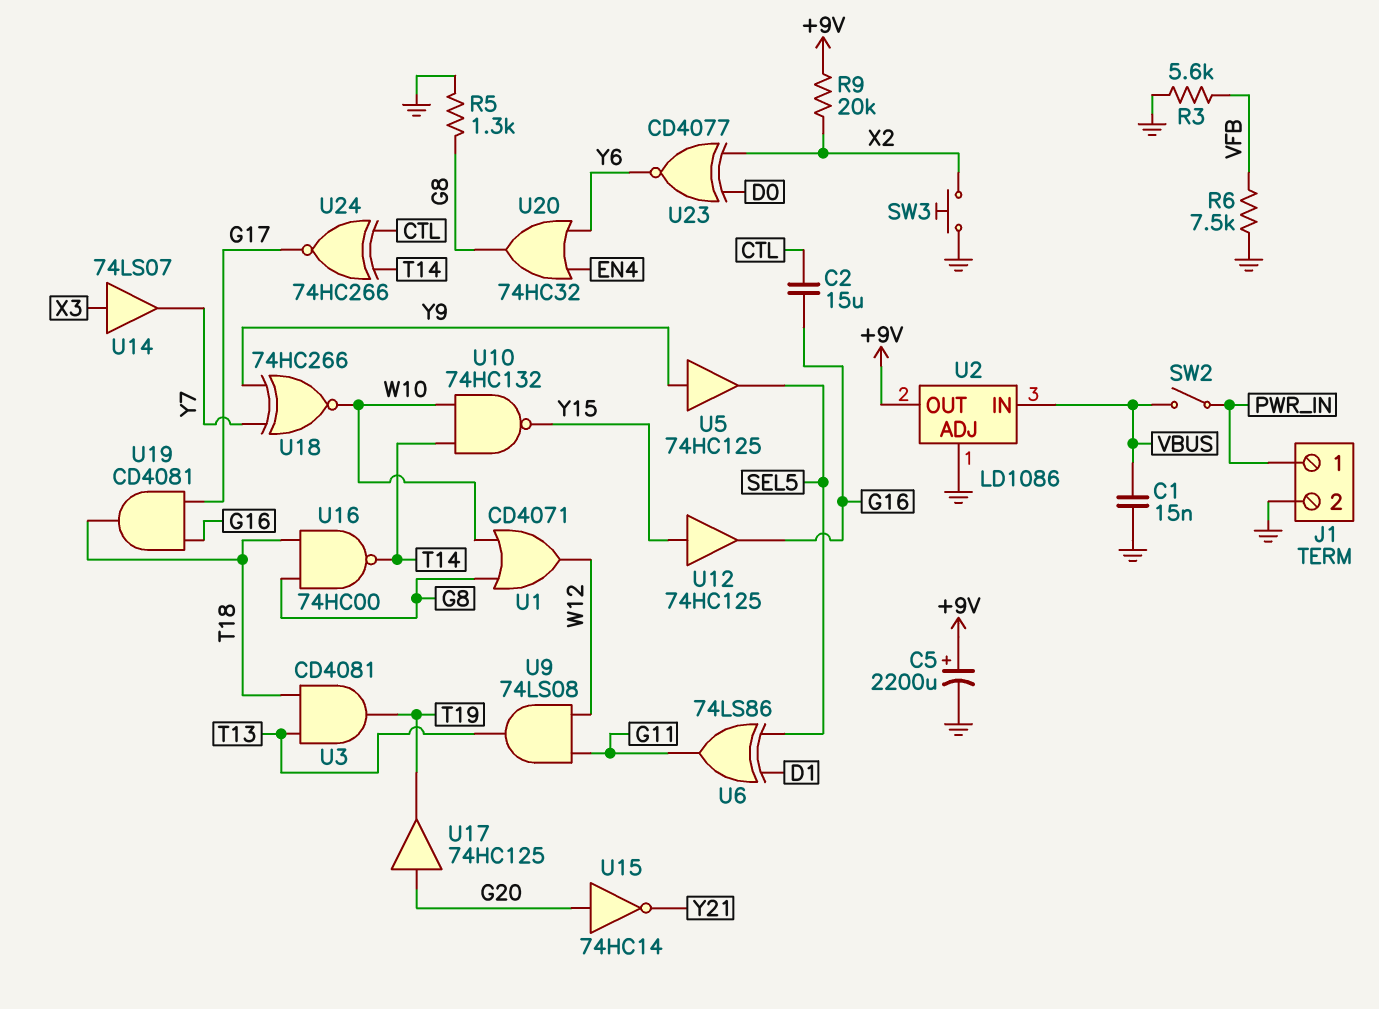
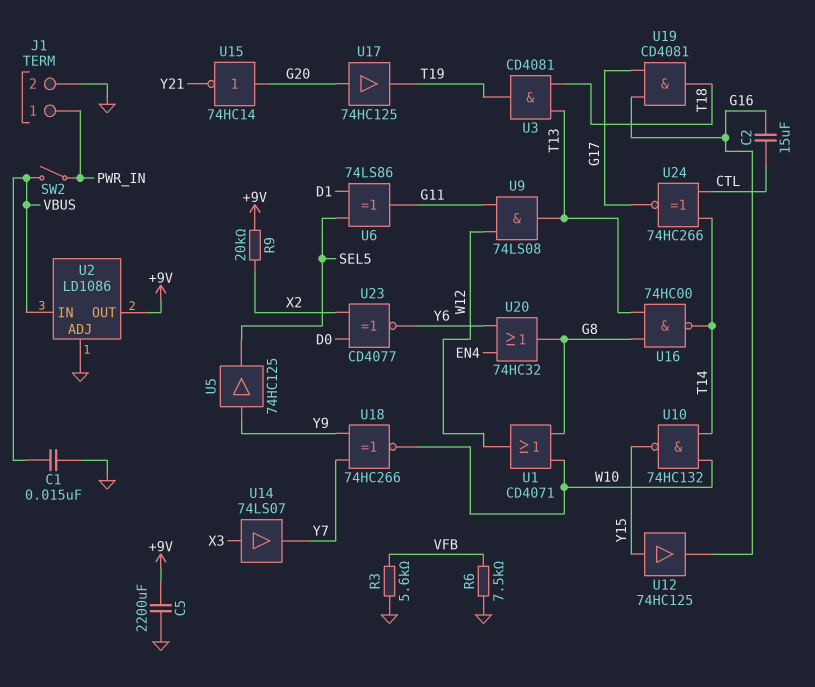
C5: 2200uF (plus +9V, minus GND) -> 2200uF (+9V, GND)
R5: 1.3k (G8, GND) -> none
SW3: button (GND, X2) -> none
U16: NAND 74HC00 (in G8, in T18, out T14) -> NAND 74HC00 (in G8, in T13, out T14)

